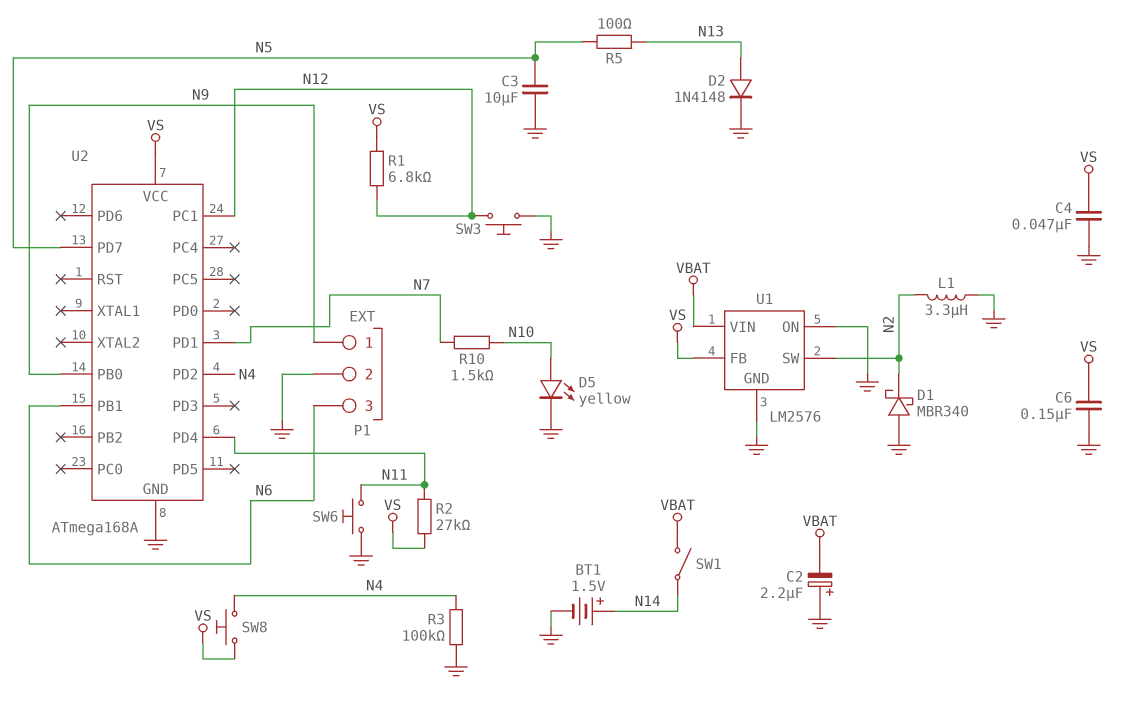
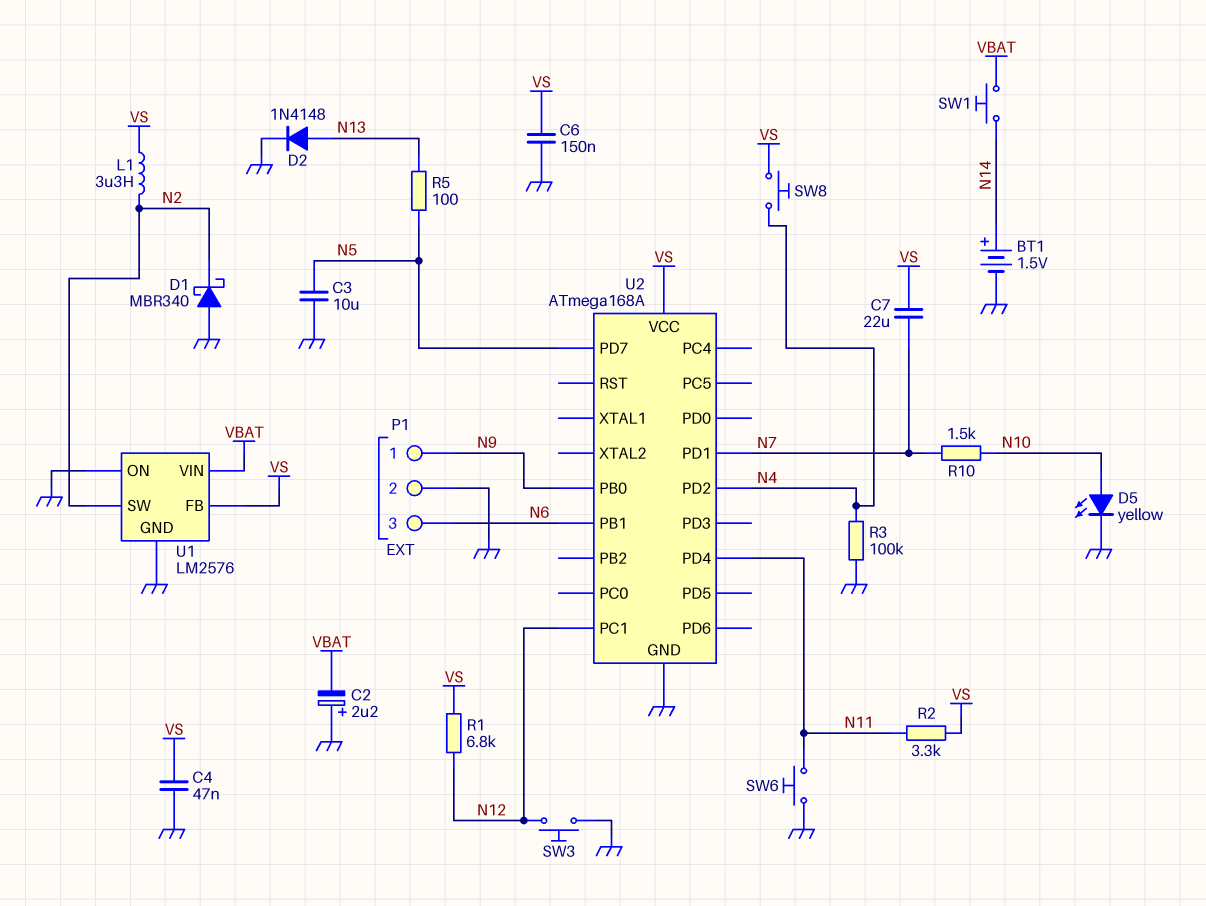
C7: none -> 22uF (N7, VS)
L1: 3.3uH (GND, N2) -> 3.3uH (N2, VS)
R2: 27k (N11, VS) -> 3.3k (N11, VS)
SW1: switch (N14, VBAT) -> button (N14, VBAT)

